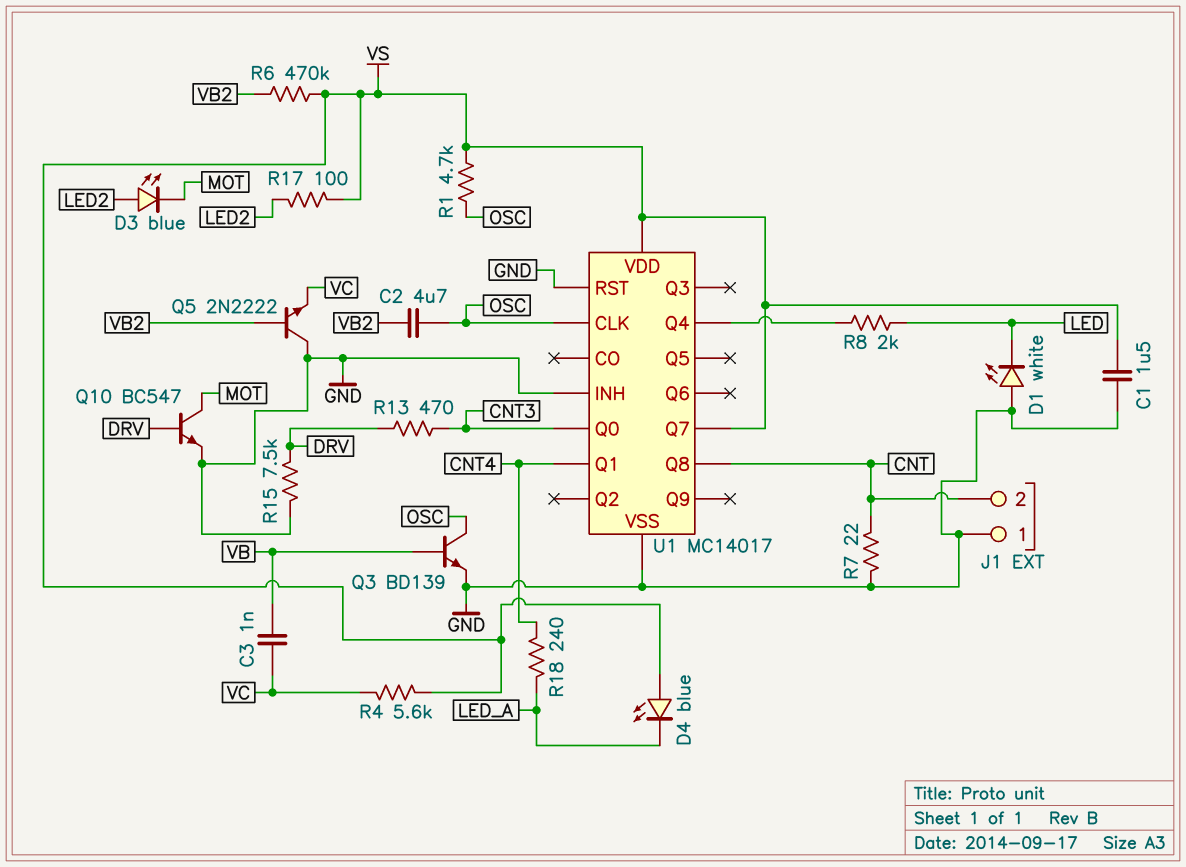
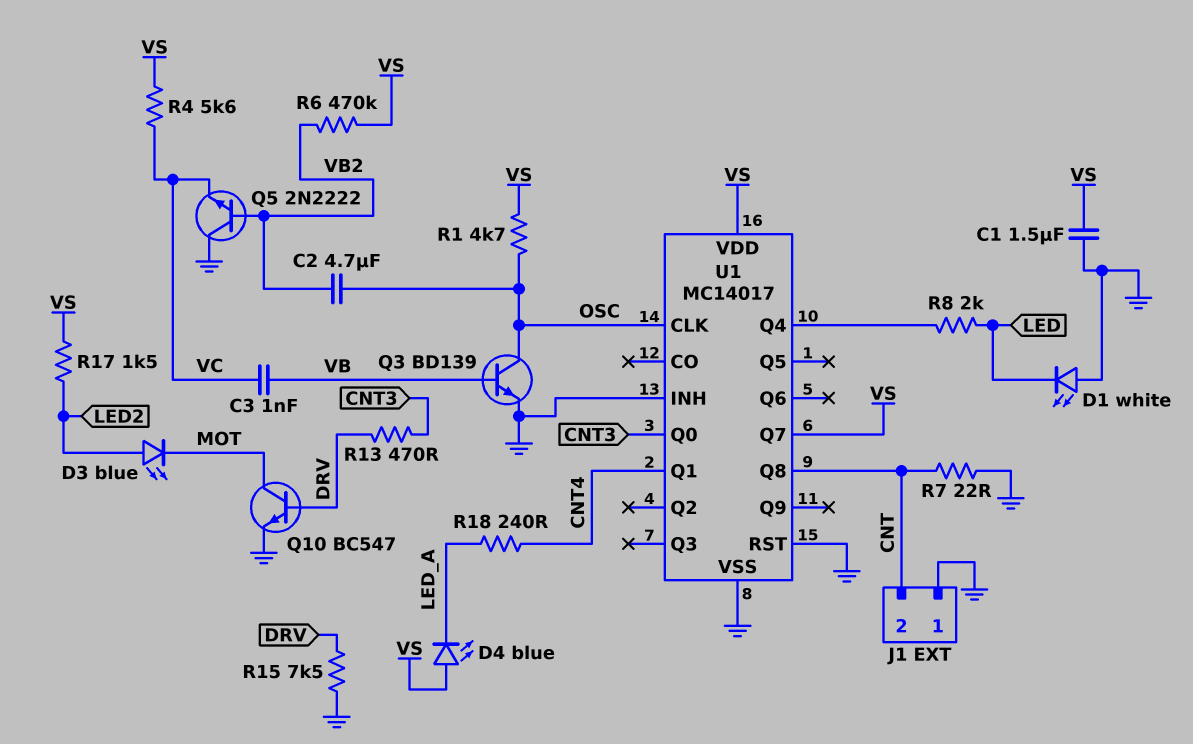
R17: 100 (LED2, VS) -> 1.5k (LED2, VS)

